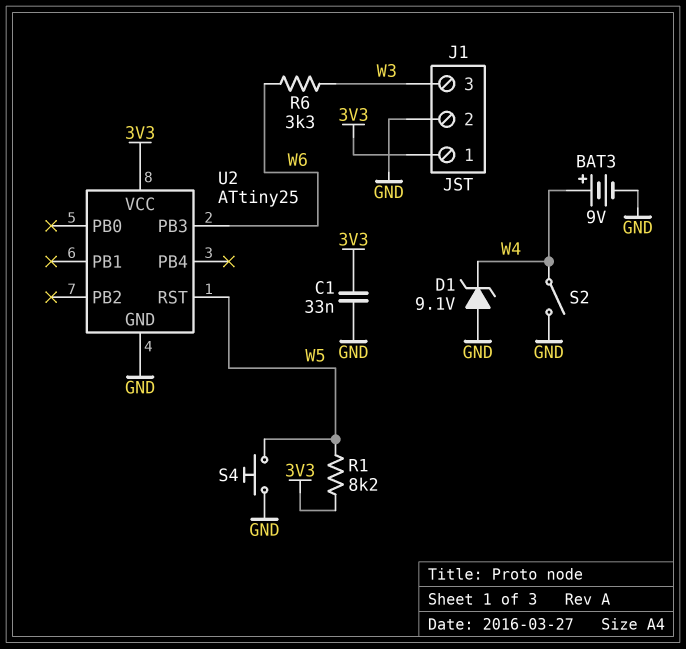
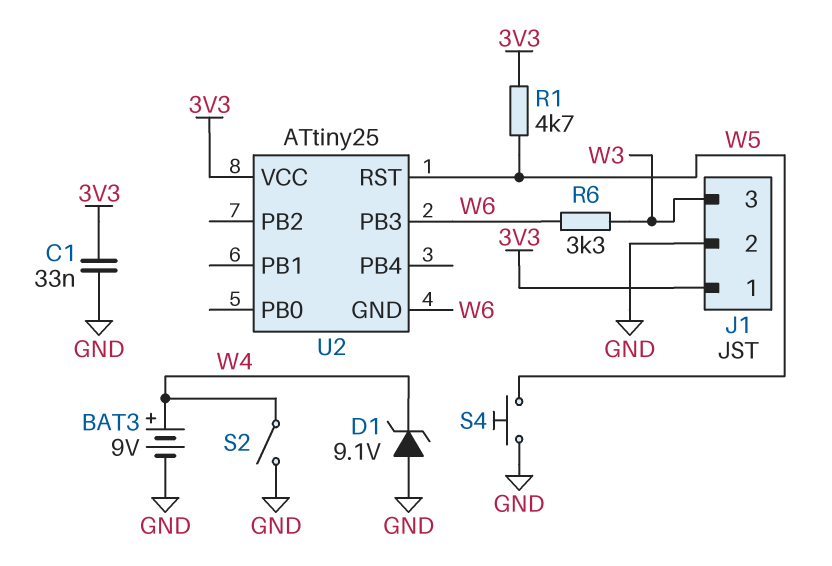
R1: 8.2k (3V3, W5) -> 4.7k (3V3, W5)
U2 pin GND: GND -> W6

